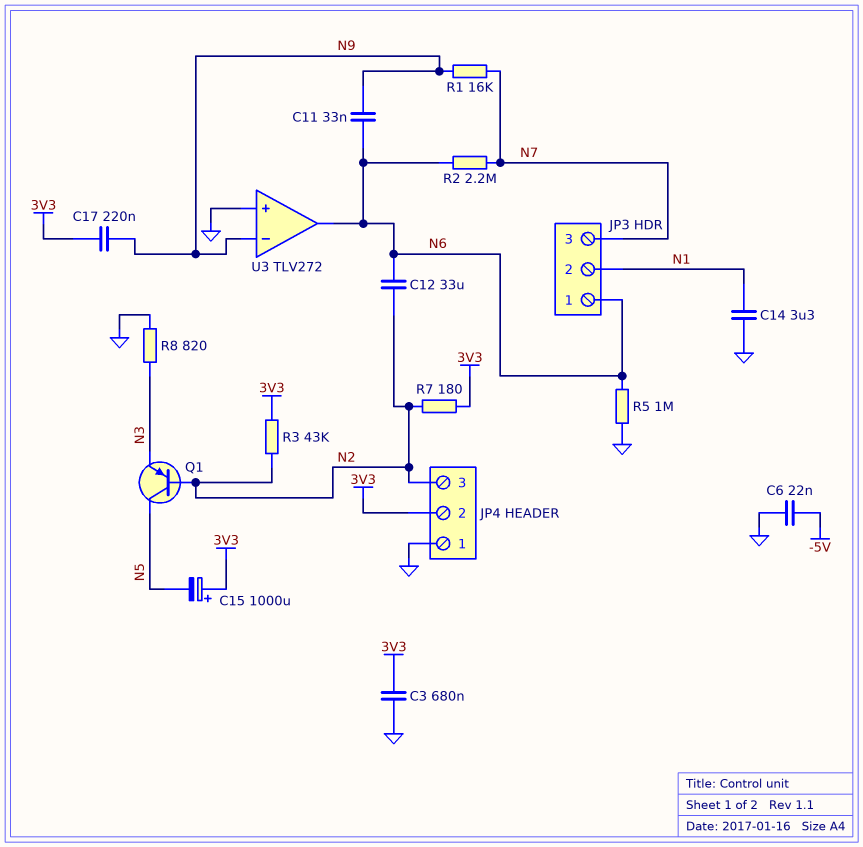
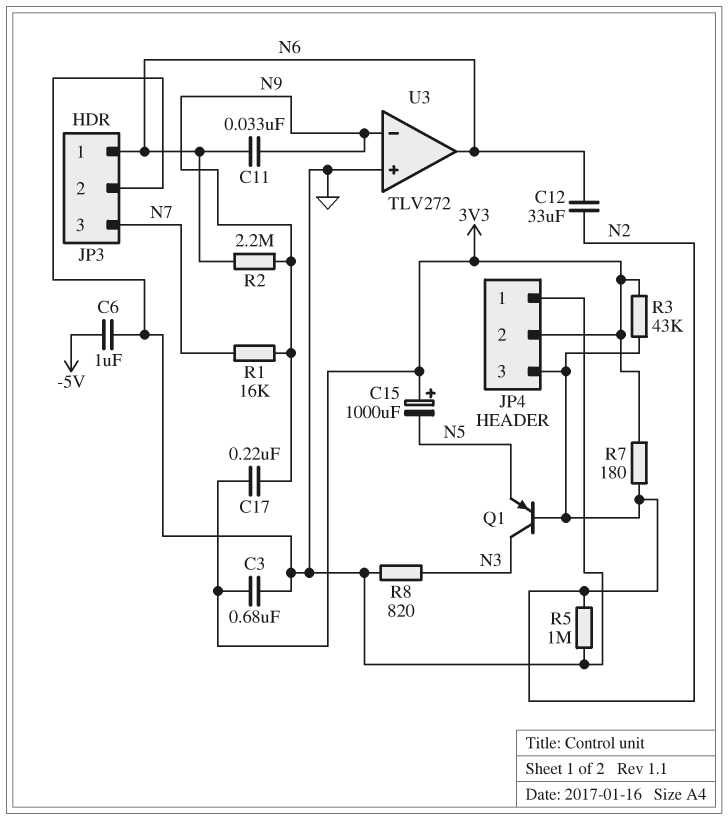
C6: 22nF (-5V, GND) -> 1uF (-5V, GND)
C14: 3.3uF (GND, N1) -> none
JP3 pin 2: N1 -> GND
Q1: PNP (B N2, C N5, E N3) -> PNP (B N2, C N3, E N5)
R2: 2.2M (N6, N7) -> 2.2M (N6, N9)
R5: 1M (GND, N6) -> 1M (GND, N2)

